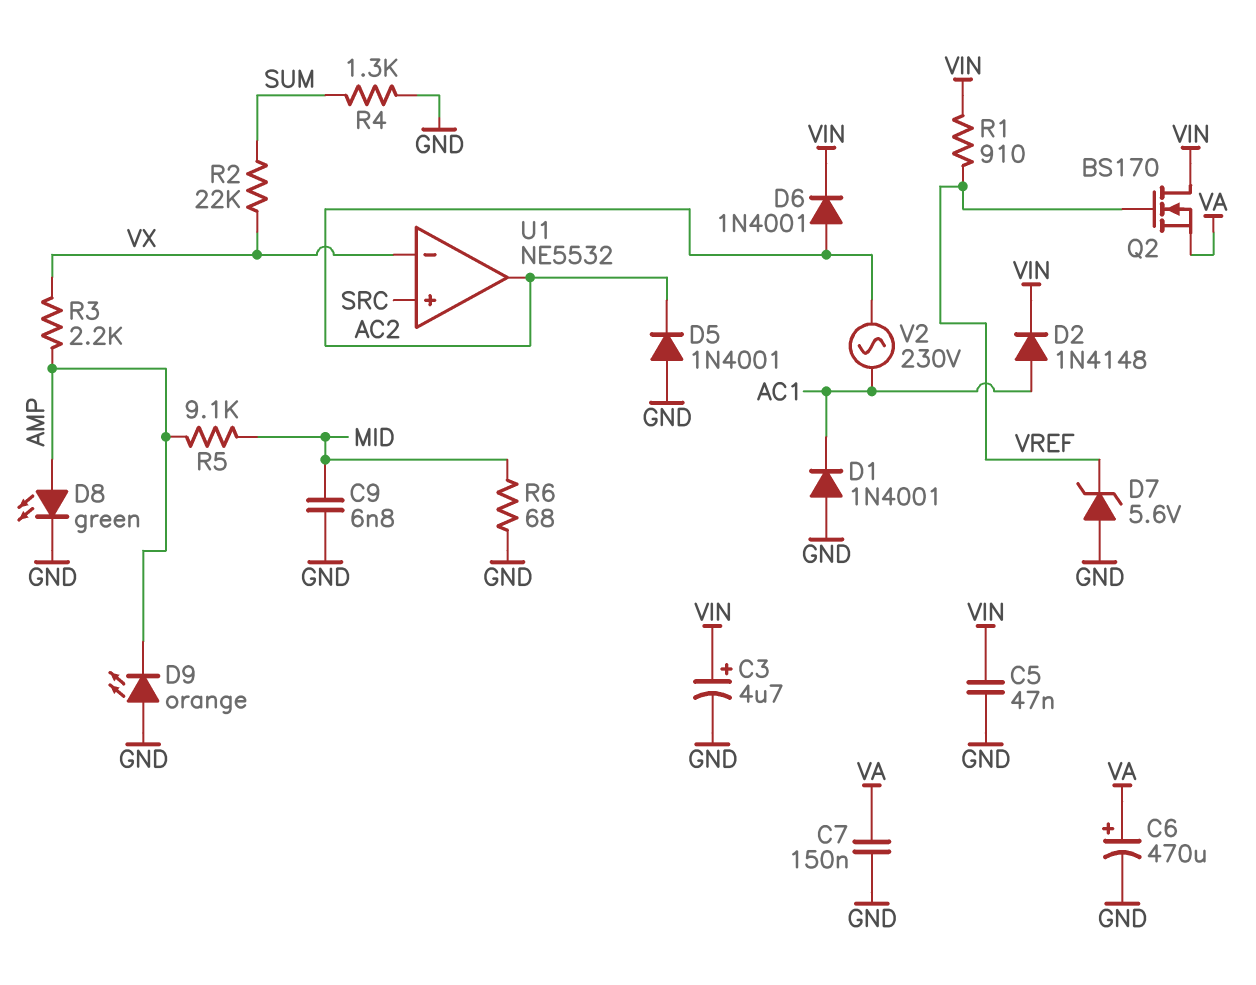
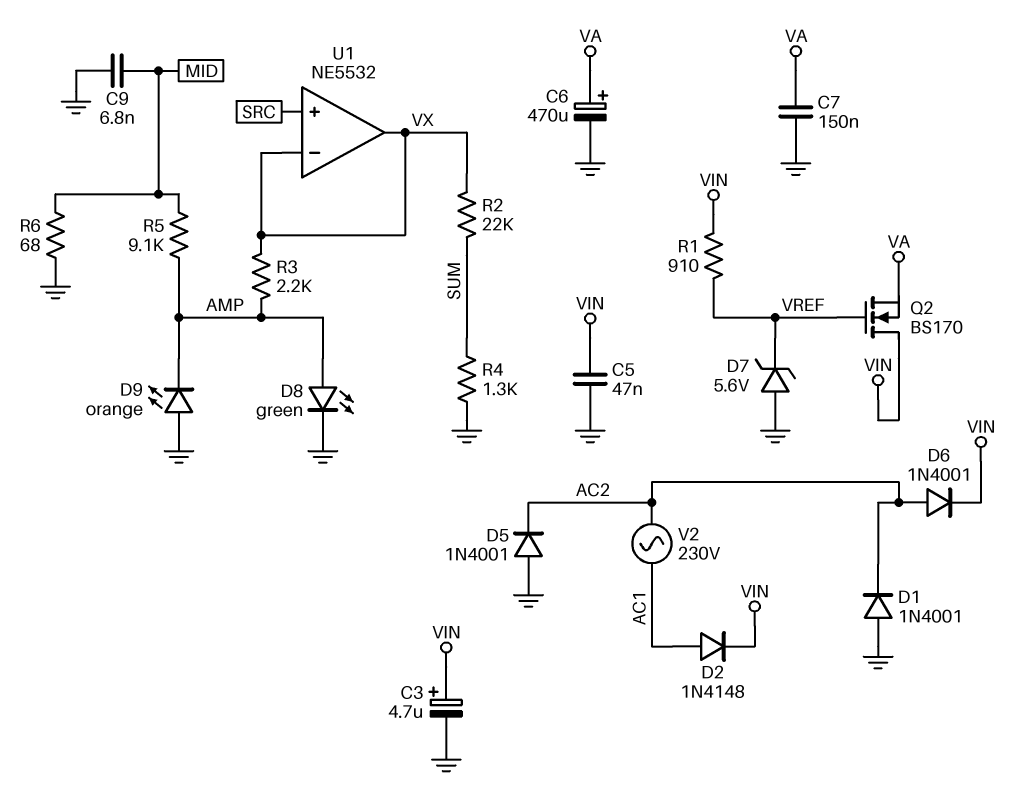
D1: diode 1N4001 (A GND, K AC1) -> diode 1N4001 (A GND, K AC2)
U1 pin out: AC2 -> VX

